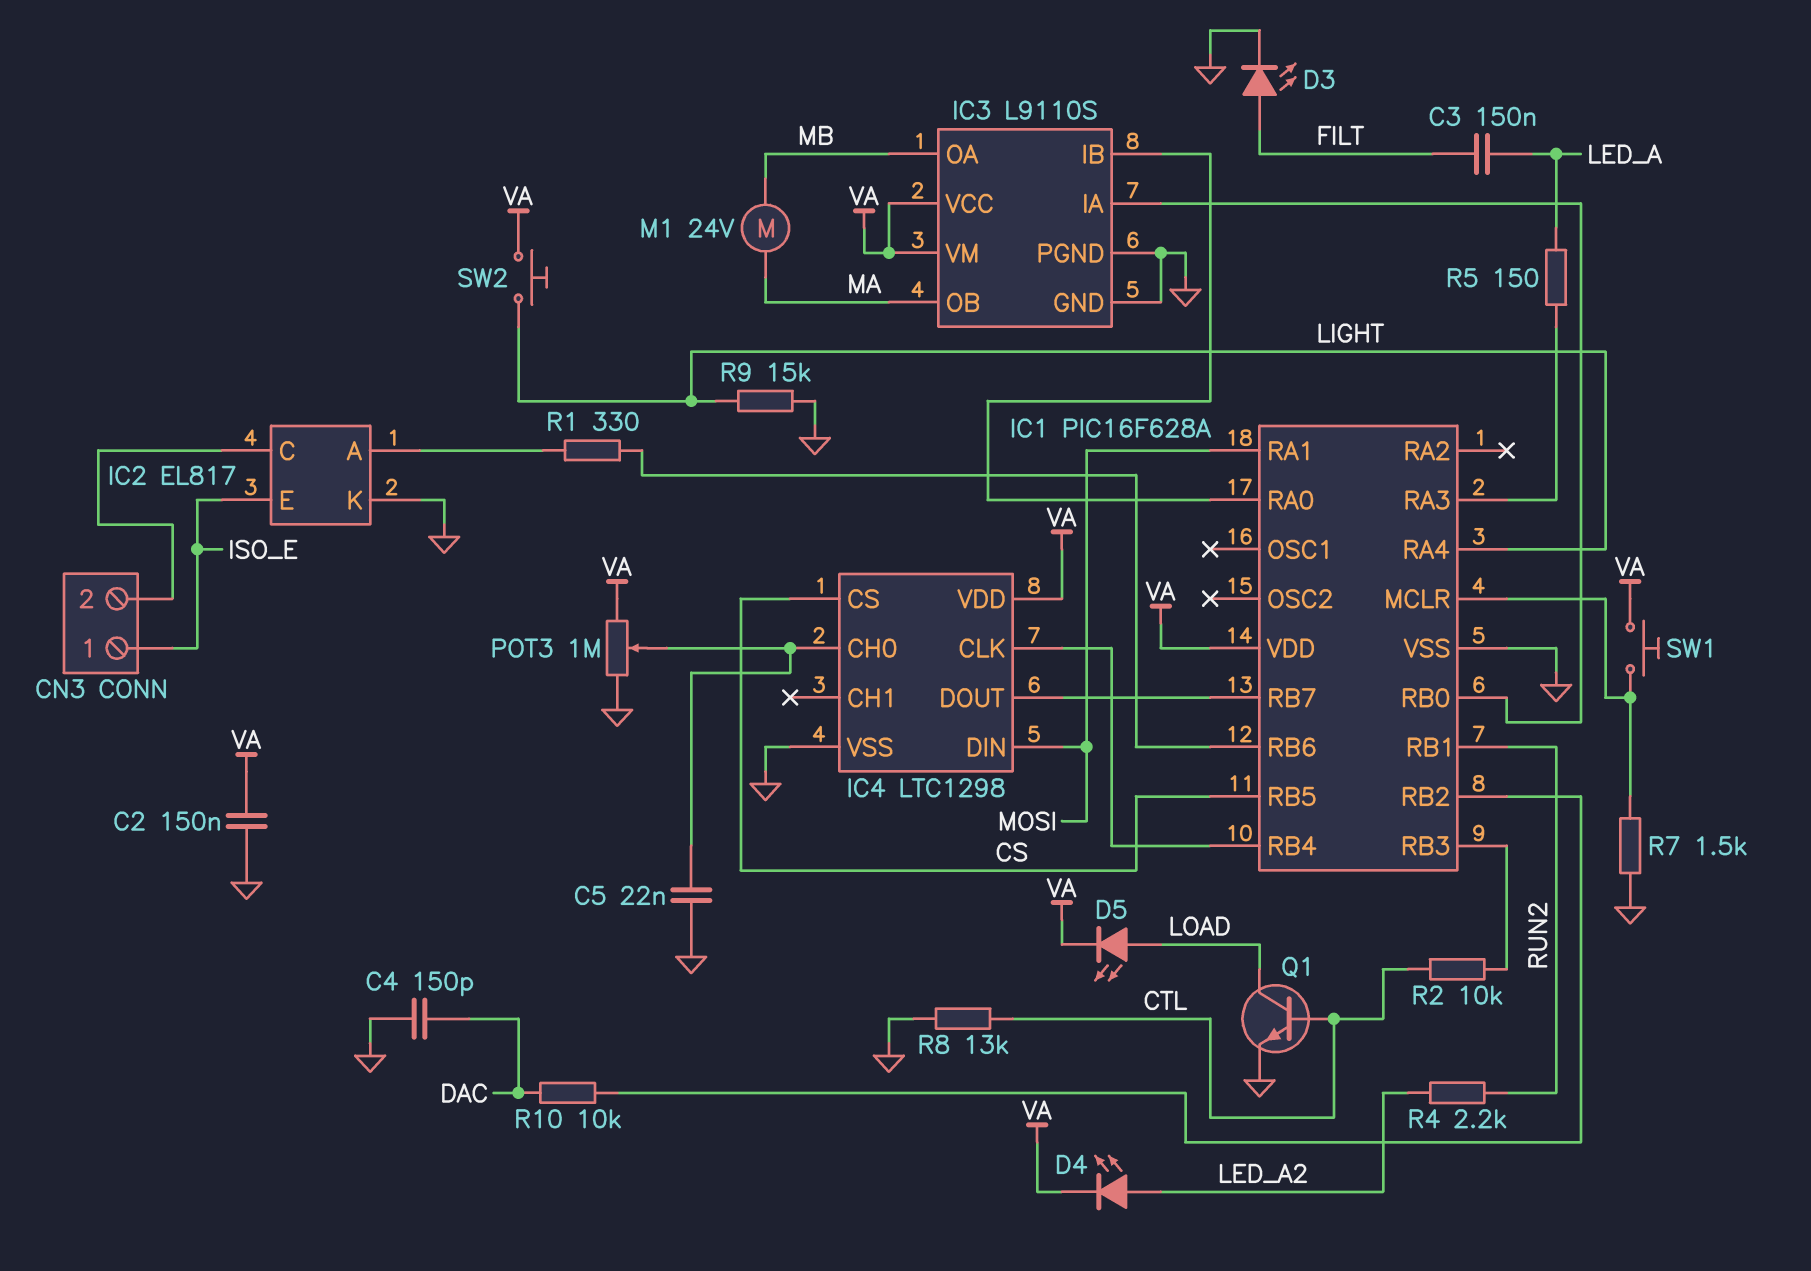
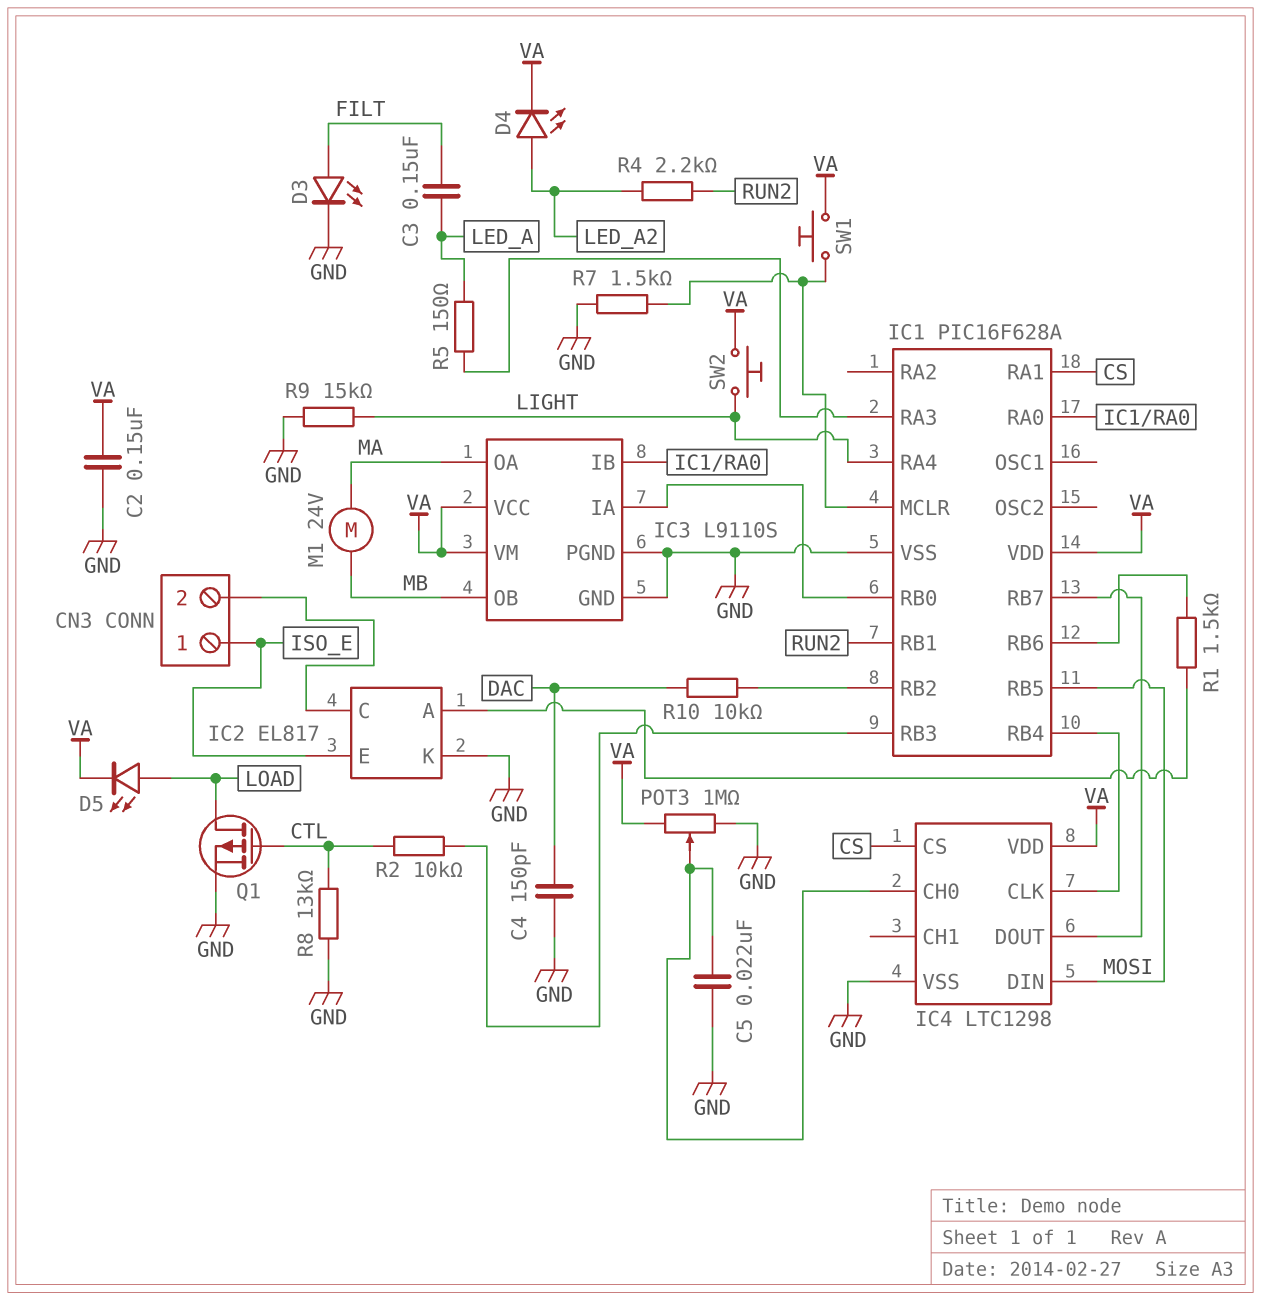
IC1 pin RA1: MOSI -> CS
IC1 pin RB5: CS -> MOSI
IC3 pin OA: MB -> MA
IC3 pin OB: MA -> MB
Q1: NPN (B CTL, C LOAD, E GND) -> PMOS (G CTL, D LOAD, S GND)
R1: 330 (IC1/RB6, IC2/A) -> 1.5k (IC1/RB6, IC2/A)

